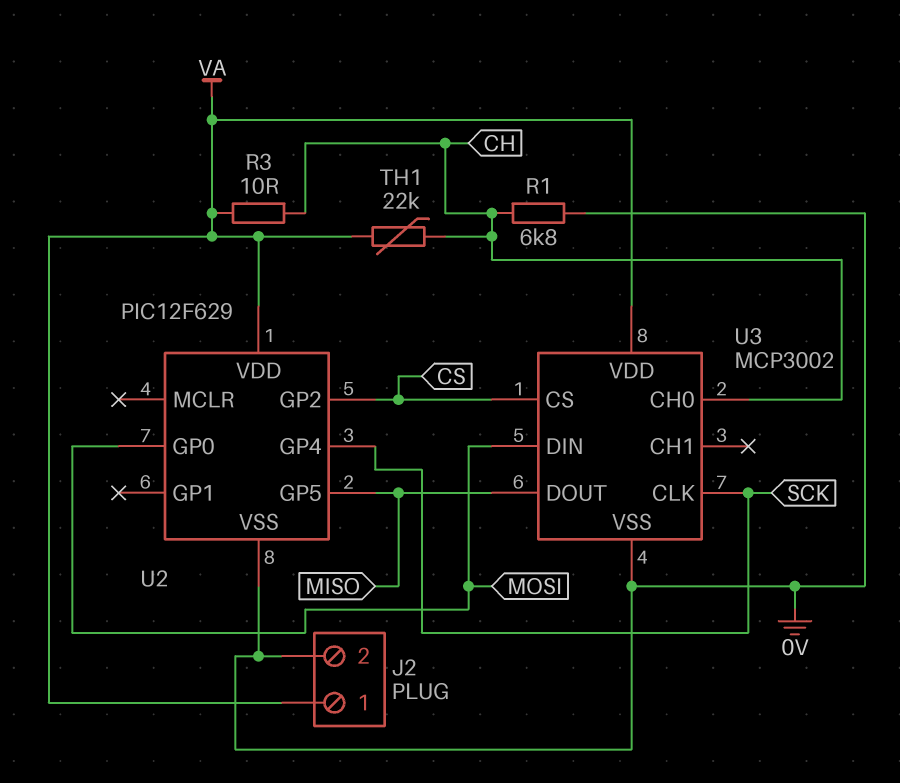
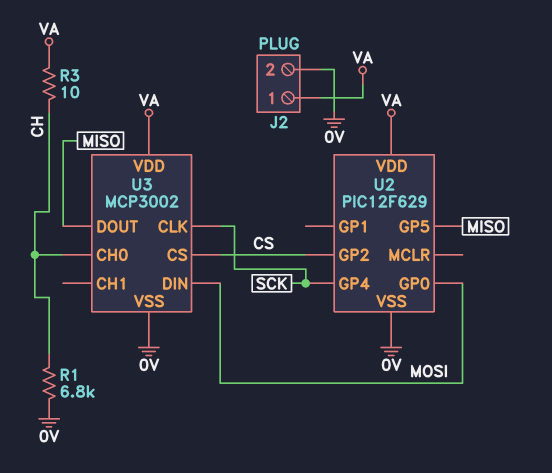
TH1: 22k (CH, VA) -> none

